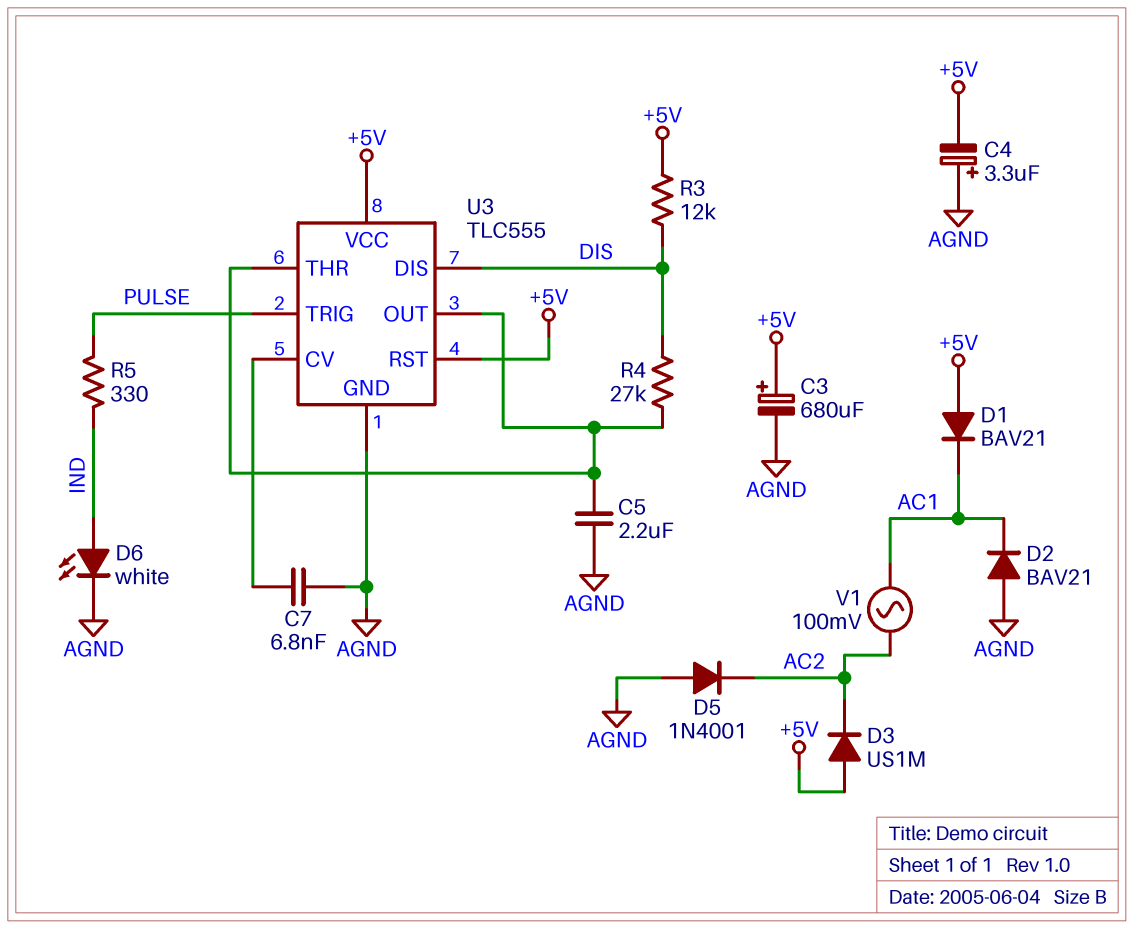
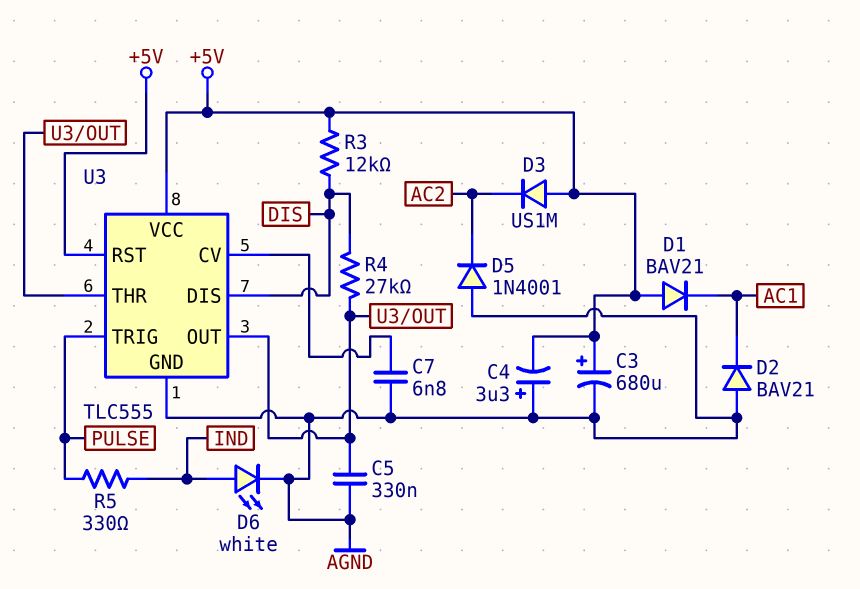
C5: 2.2uF (AGND, U3/OUT) -> 330nF (AGND, U3/OUT)
V1: AC 100mV (AC1, AC2) -> none

